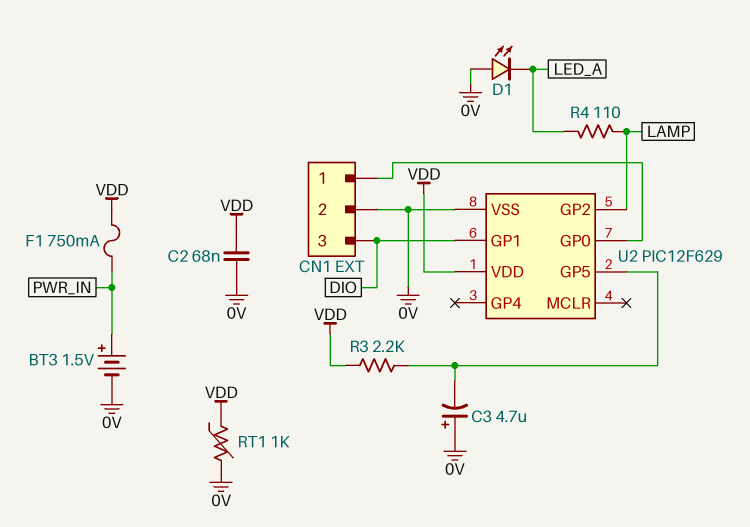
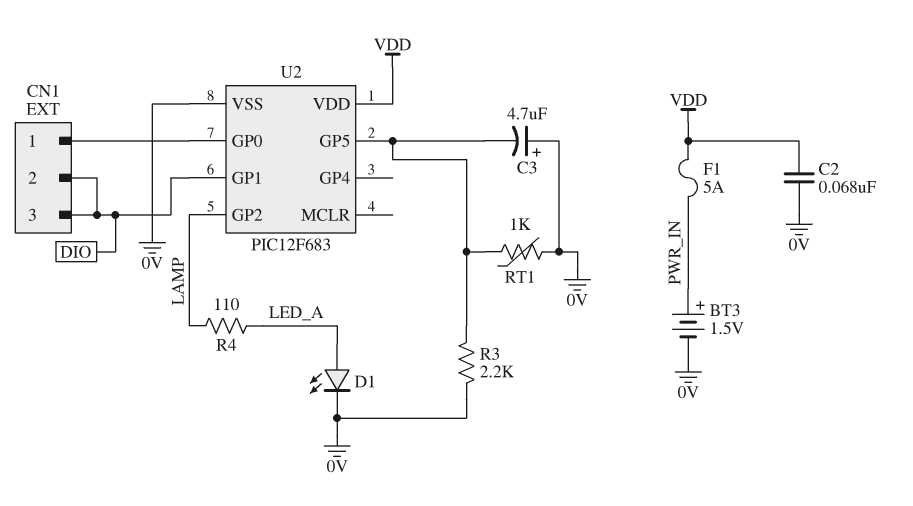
CN1 pin 2: 0V -> DIO
D1: LED (A 0V, K LED_A) -> LED (A LED_A, K 0V)
F1: 750mA (PWR_IN, VDD) -> 5A (PWR_IN, VDD)
R3: 2.2k (U2/GP5, VDD) -> 2.2k (0V, U2/GP5)
RT1: 1k (0V, VDD) -> 1k (0V, U2/GP5)
U2: PIC12F629 -> PIC12F683

